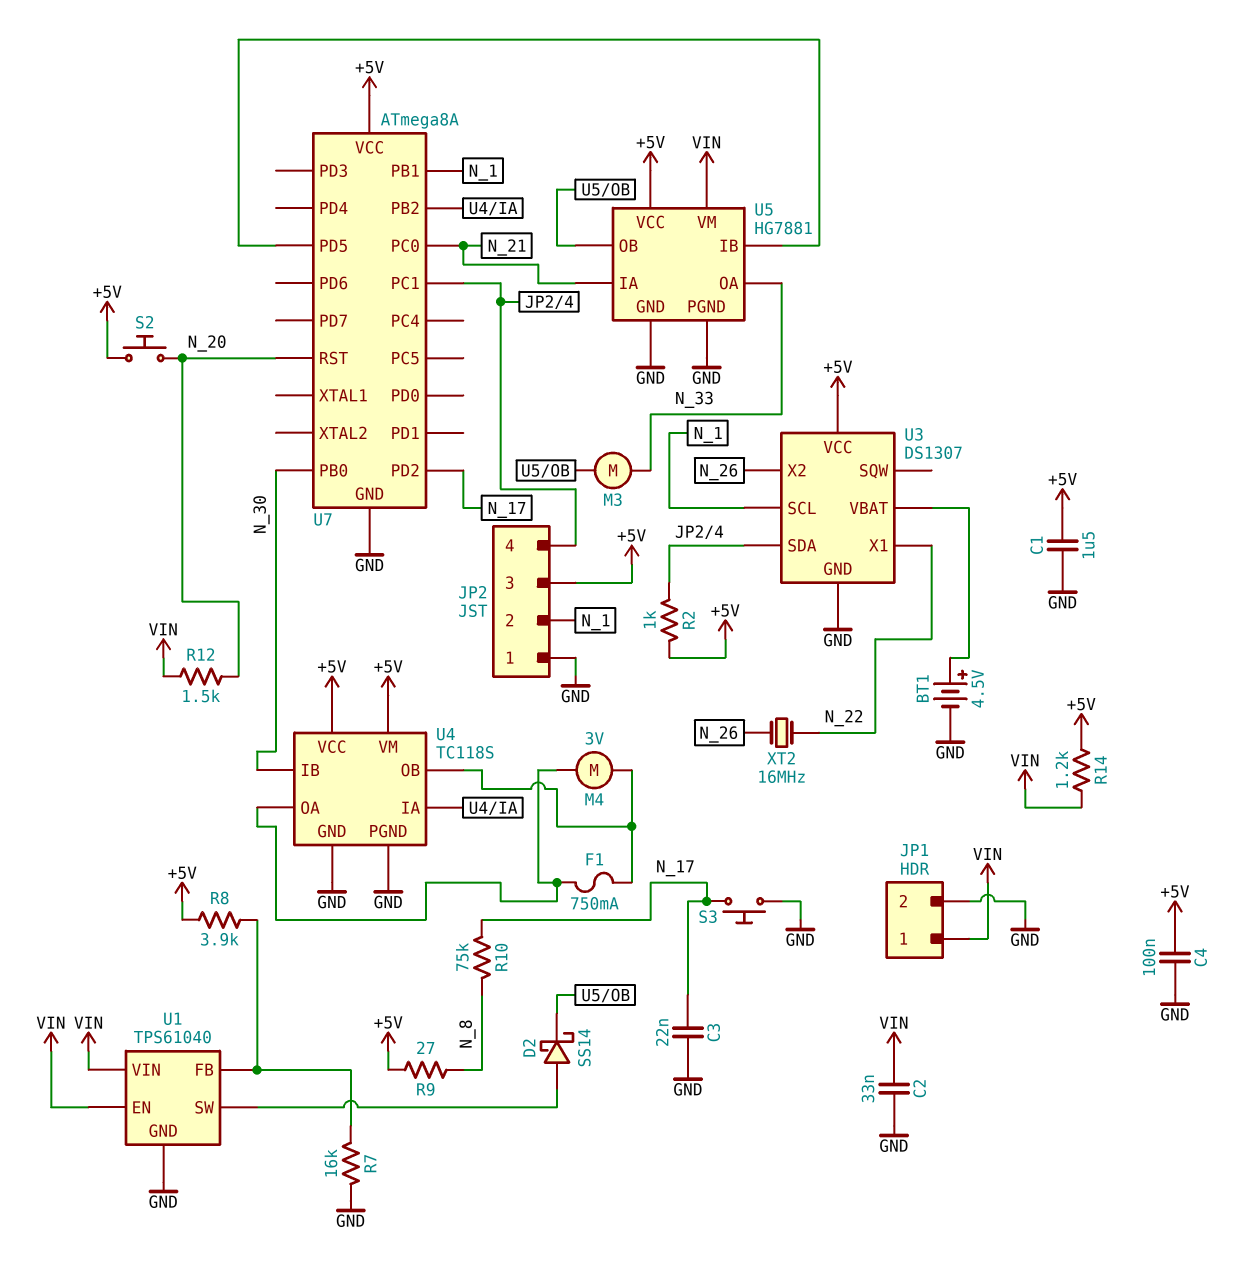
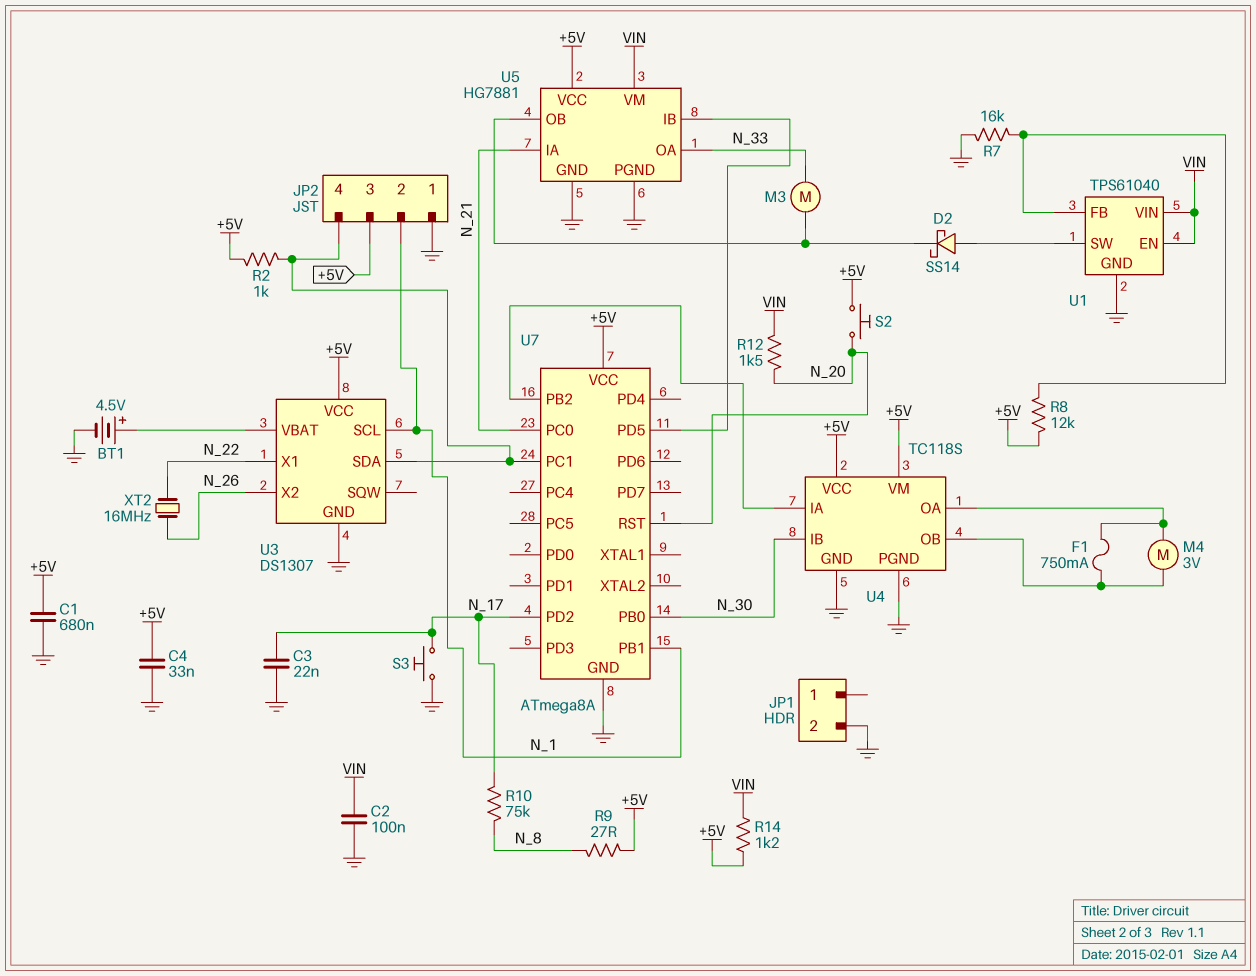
C1: 1.5uF (+5V, GND) -> 680nF (+5V, GND)
C2: 33nF (GND, VIN) -> 100nF (GND, VIN)
C4: 100nF (+5V, GND) -> 33nF (+5V, GND)
JP1 pin 1: VIN -> none
R8: 3.9k (+5V, U1/FB) -> 12k (+5V, U1/FB)

